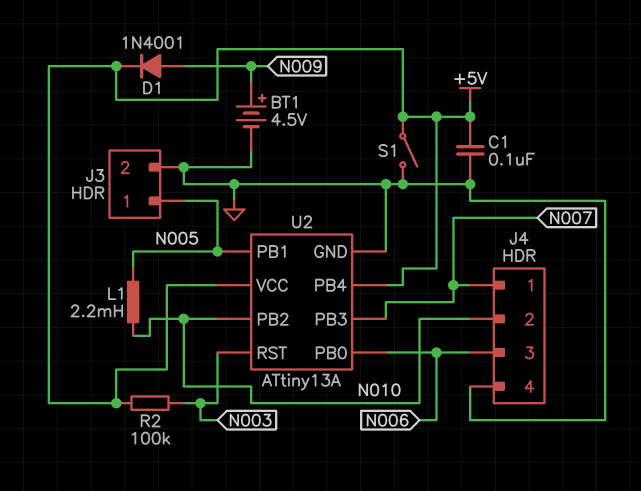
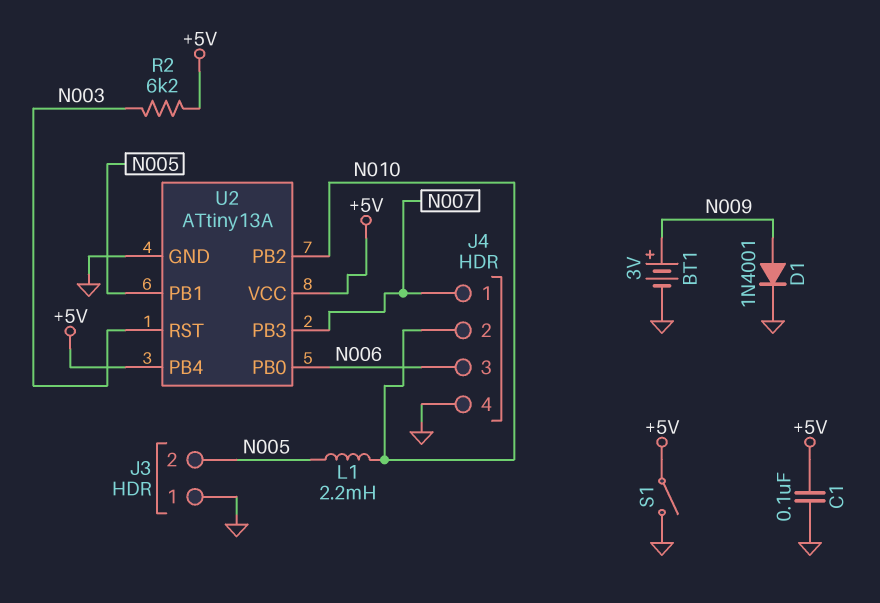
BT1: 4.5V (plus N009, minus GND) -> 3V (plus N009, minus GND)
D1: diode 1N4001 (A N009, K +5V) -> diode 1N4001 (A N009, K GND)
J3 pin 1: N005 -> GND
J3 pin 2: GND -> N005
R2: 100k (+5V, N003) -> 6.2k (+5V, N003)

